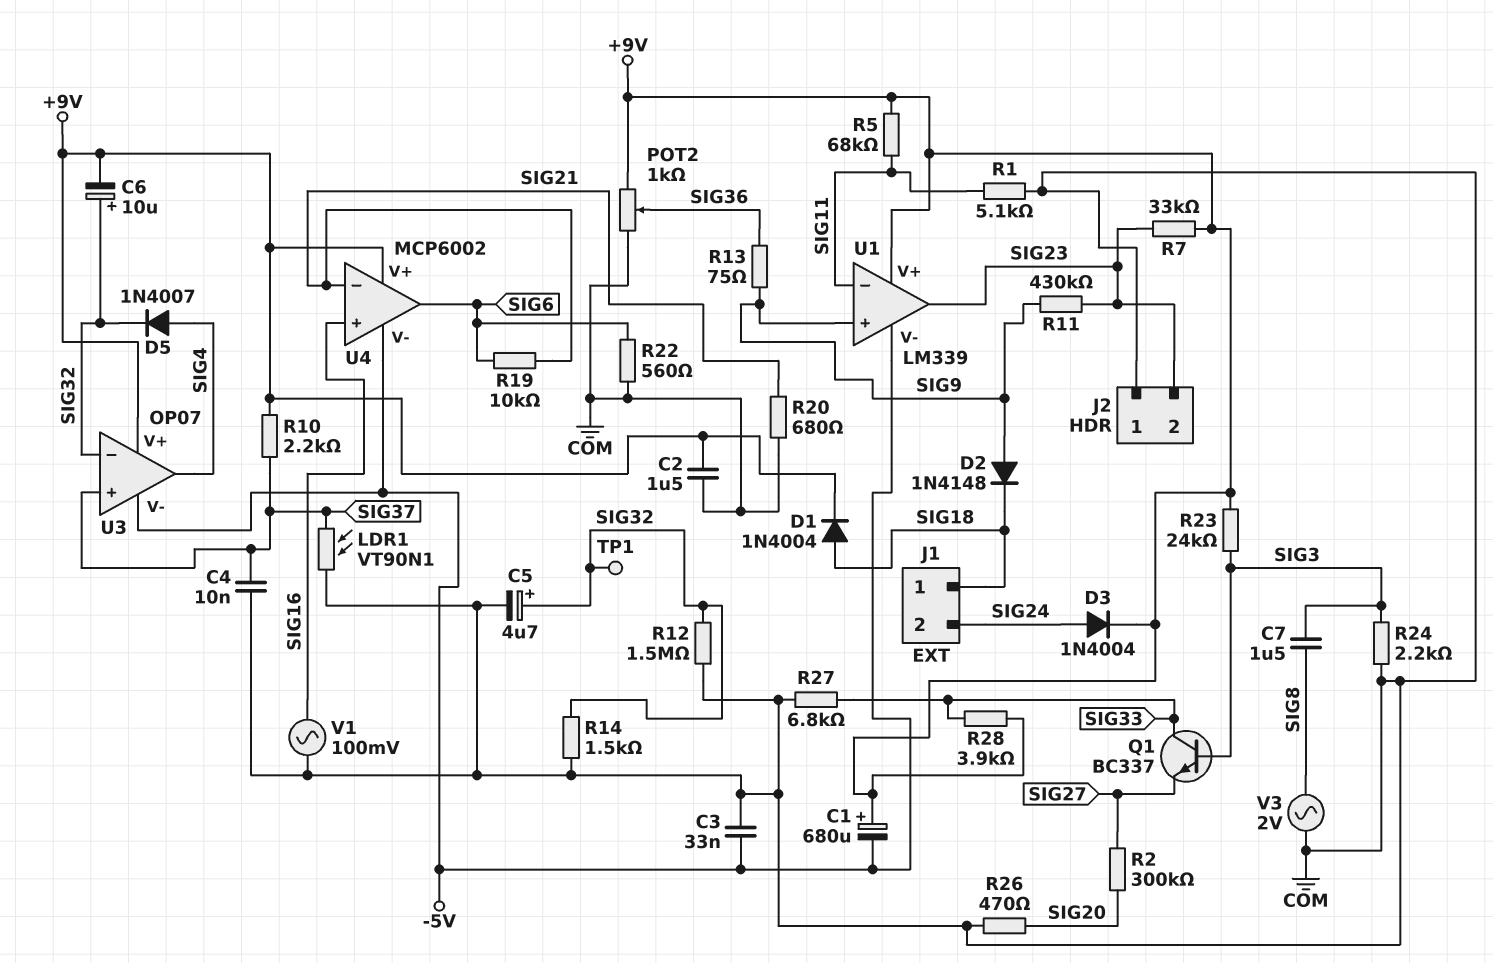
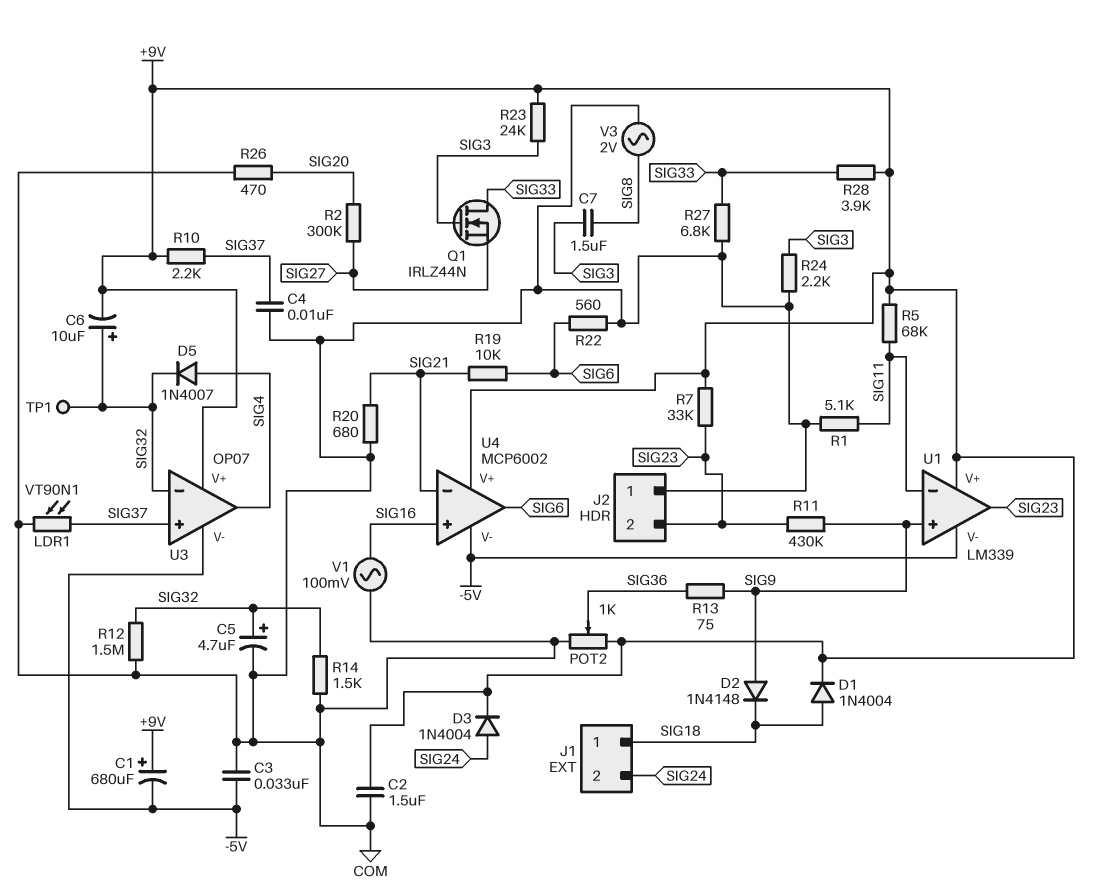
Q1: NPN BC337 (B SIG3, C SIG33, E SIG27) -> NMOS IRLZ44N (G SIG3, D SIG33, S SIG27)

